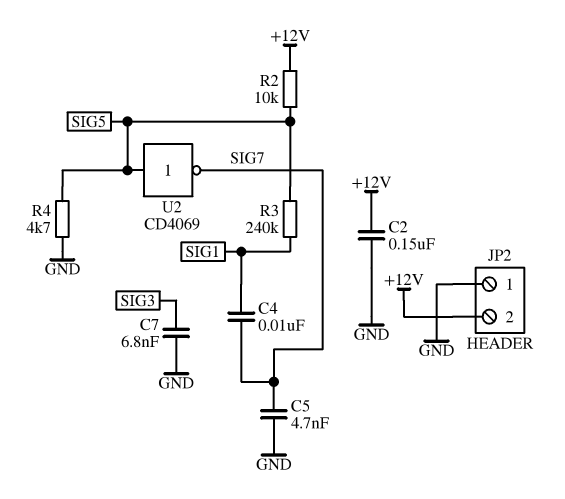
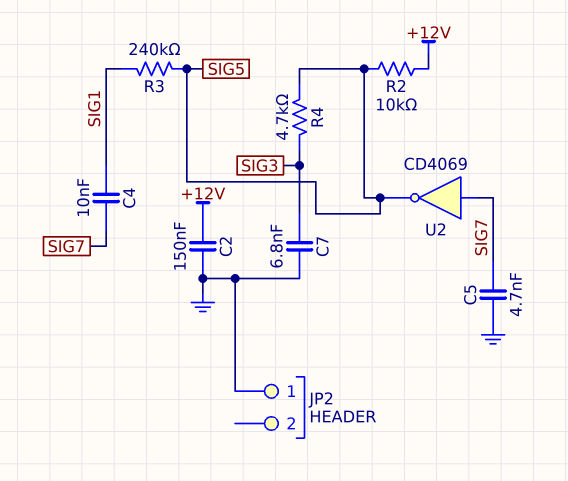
JP2 pin 2: +12V -> none
R4: 4.7k (GND, SIG5) -> 4.7k (SIG3, SIG5)
U2: NOT CD4069 (in SIG5, out SIG7) -> NOT CD4069 (in SIG7, out SIG5)

